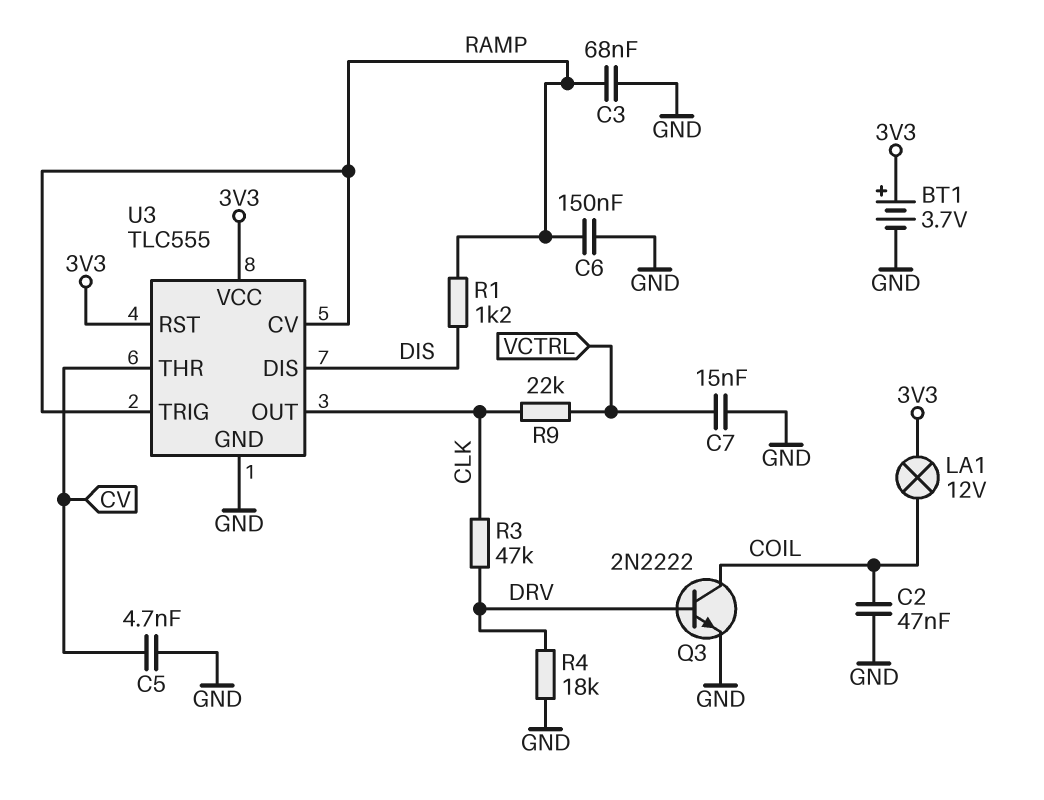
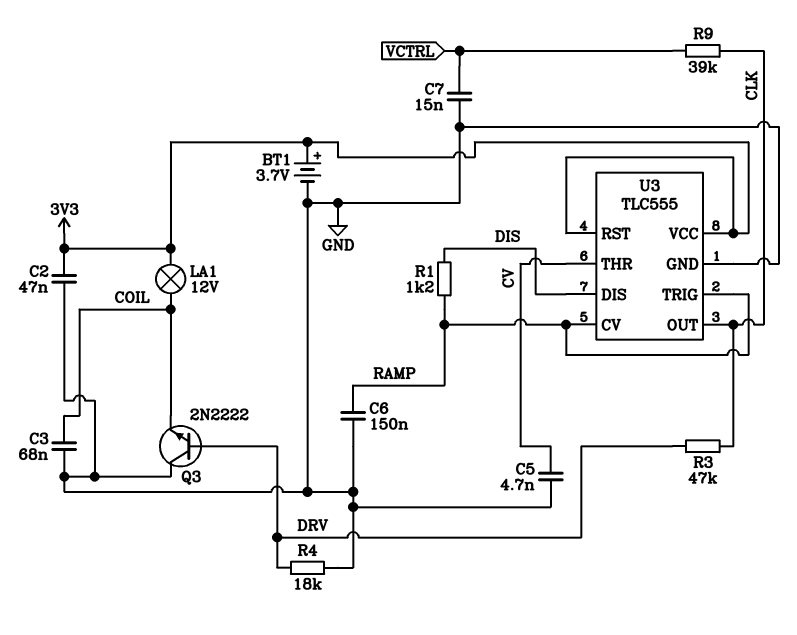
C2: 47nF (COIL, GND) -> 47nF (3V3, GND)
C3: 68nF (GND, RAMP) -> 68nF (COIL, GND)
Q3: NPN 2N2222 (B DRV, C COIL, E GND) -> NPN 2N2222 (B DRV, C GND, E COIL)
R9: 22k (CLK, VCTRL) -> 39k (CLK, VCTRL)

